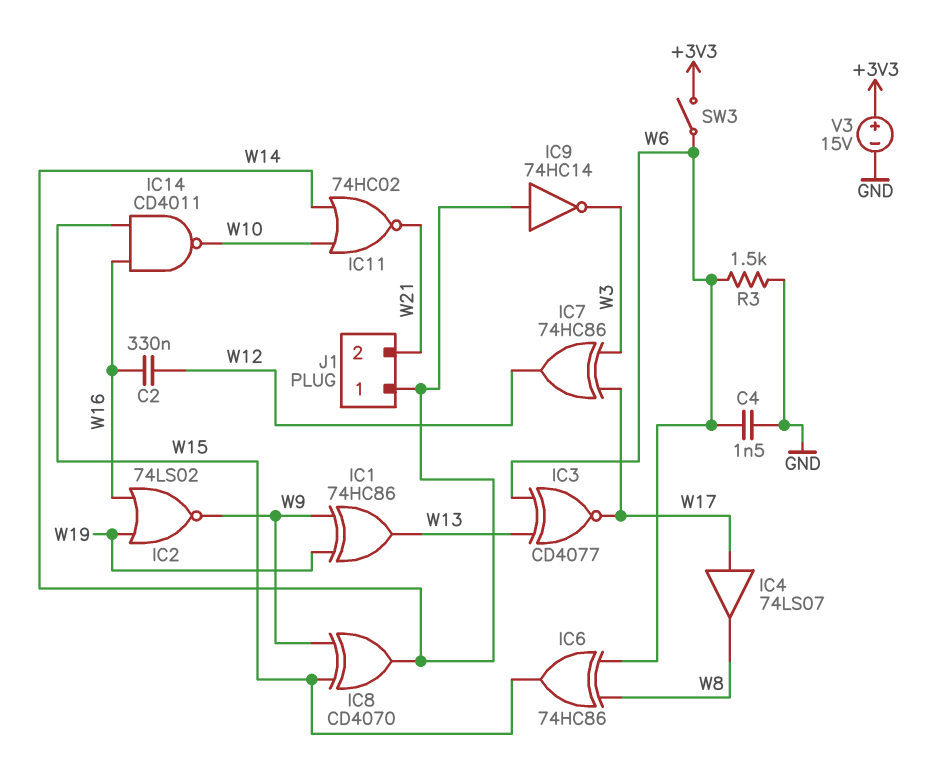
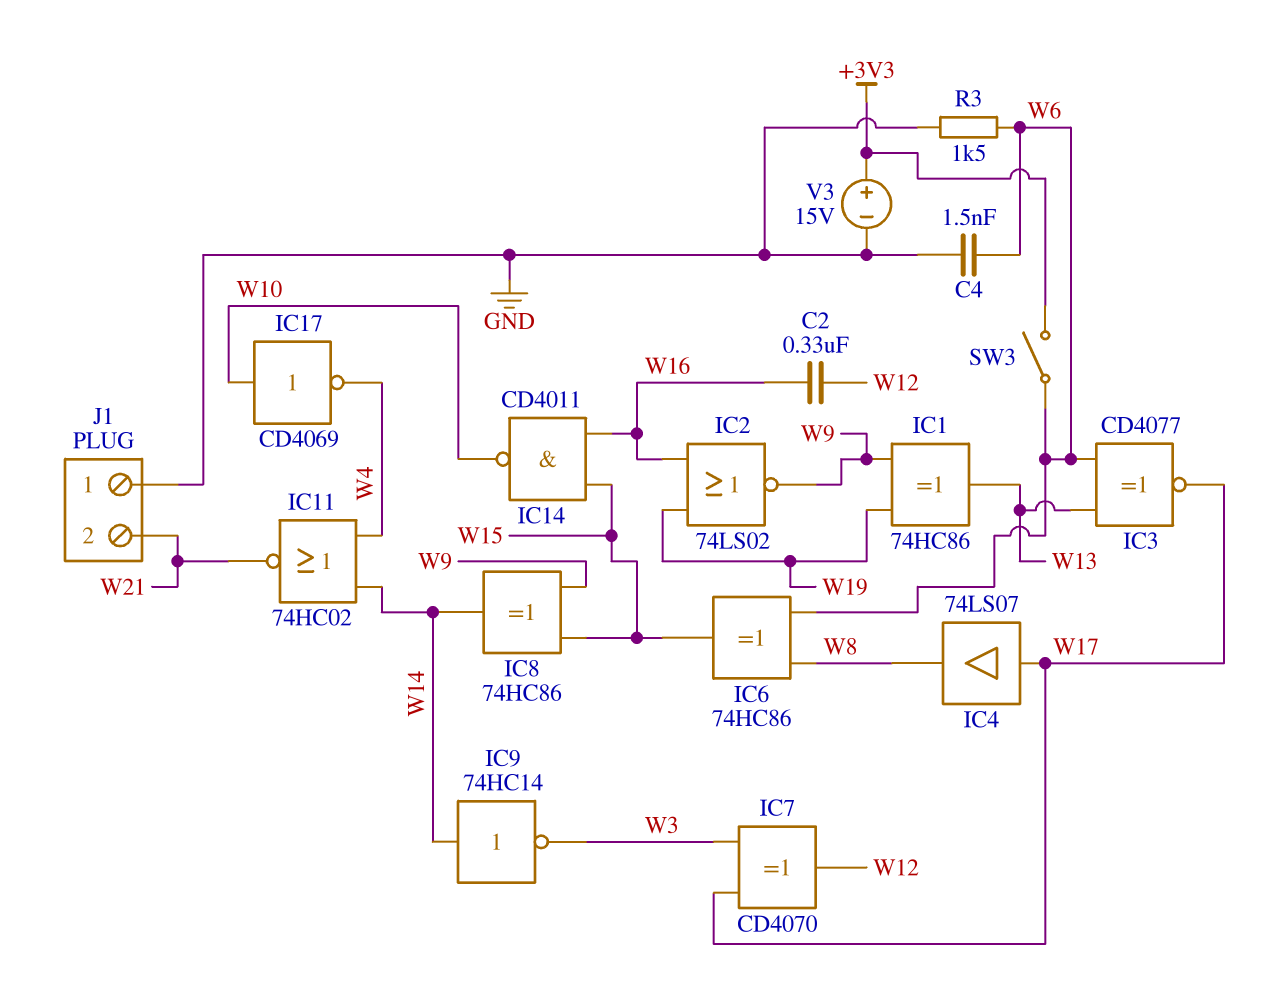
IC7: XOR 74HC86 (in W3, in W17, out W12) -> XOR CD4070 (in W3, in W17, out W12)
IC8: XOR CD4070 (in W9, in W15, out W14) -> XOR 74HC86 (in W9, in W15, out W14)
IC11: NOR 74HC02 (in W10, in W14, out W21) -> NOR 74HC02 (in W4, in W14, out W21)
IC17: none -> NOT CD4069 (in W10, out W4)
J1 pin 1: W14 -> GND

